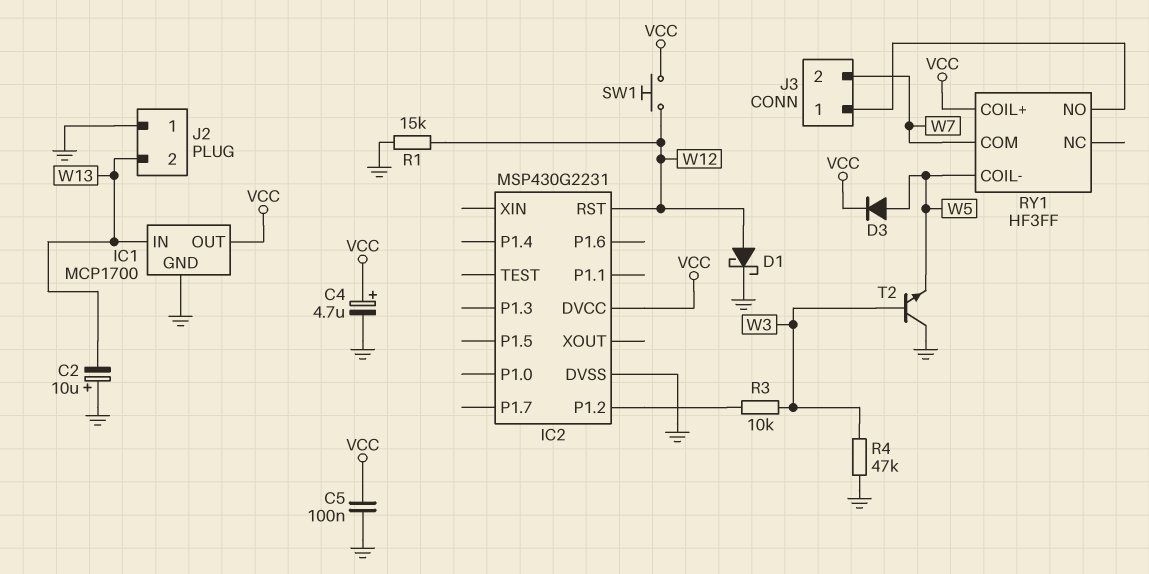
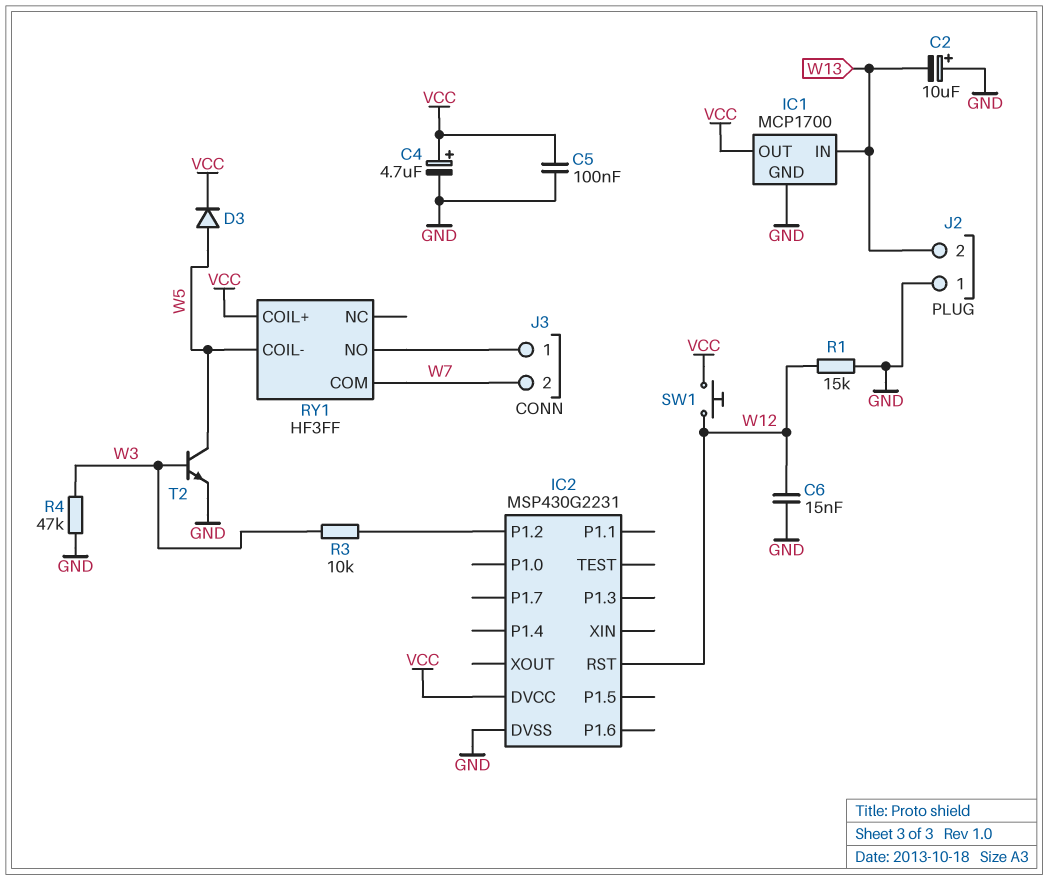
C6: none -> 15nF (GND, W12)
D1: schottky (A W12, K GND) -> none
T2: NPN (B W3, C GND, E W5) -> NPN (B W3, C W5, E GND)

